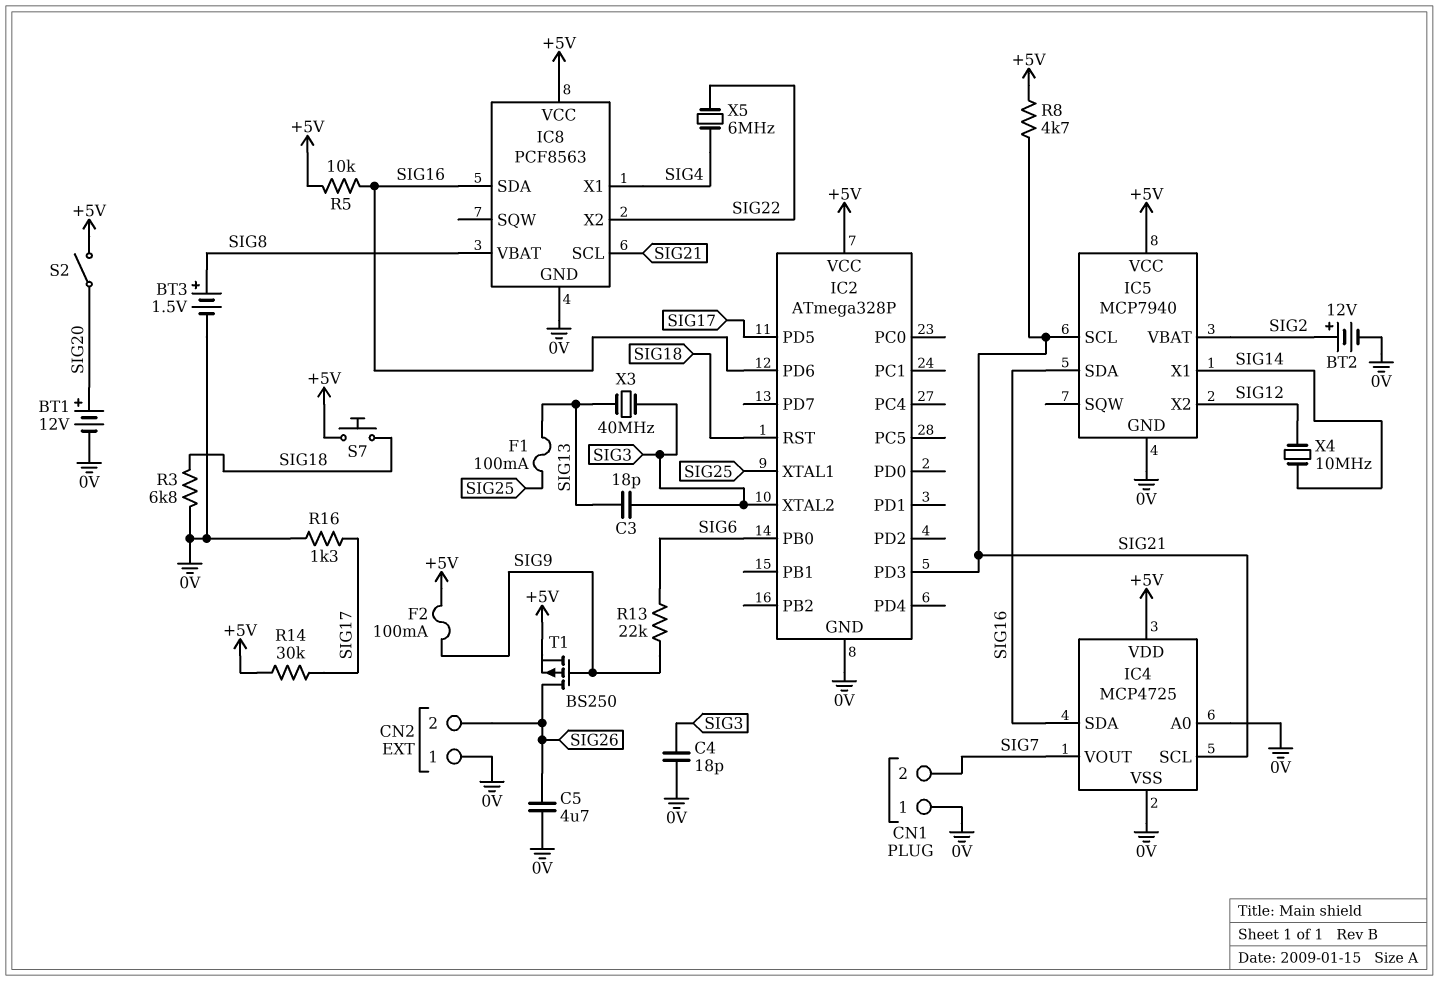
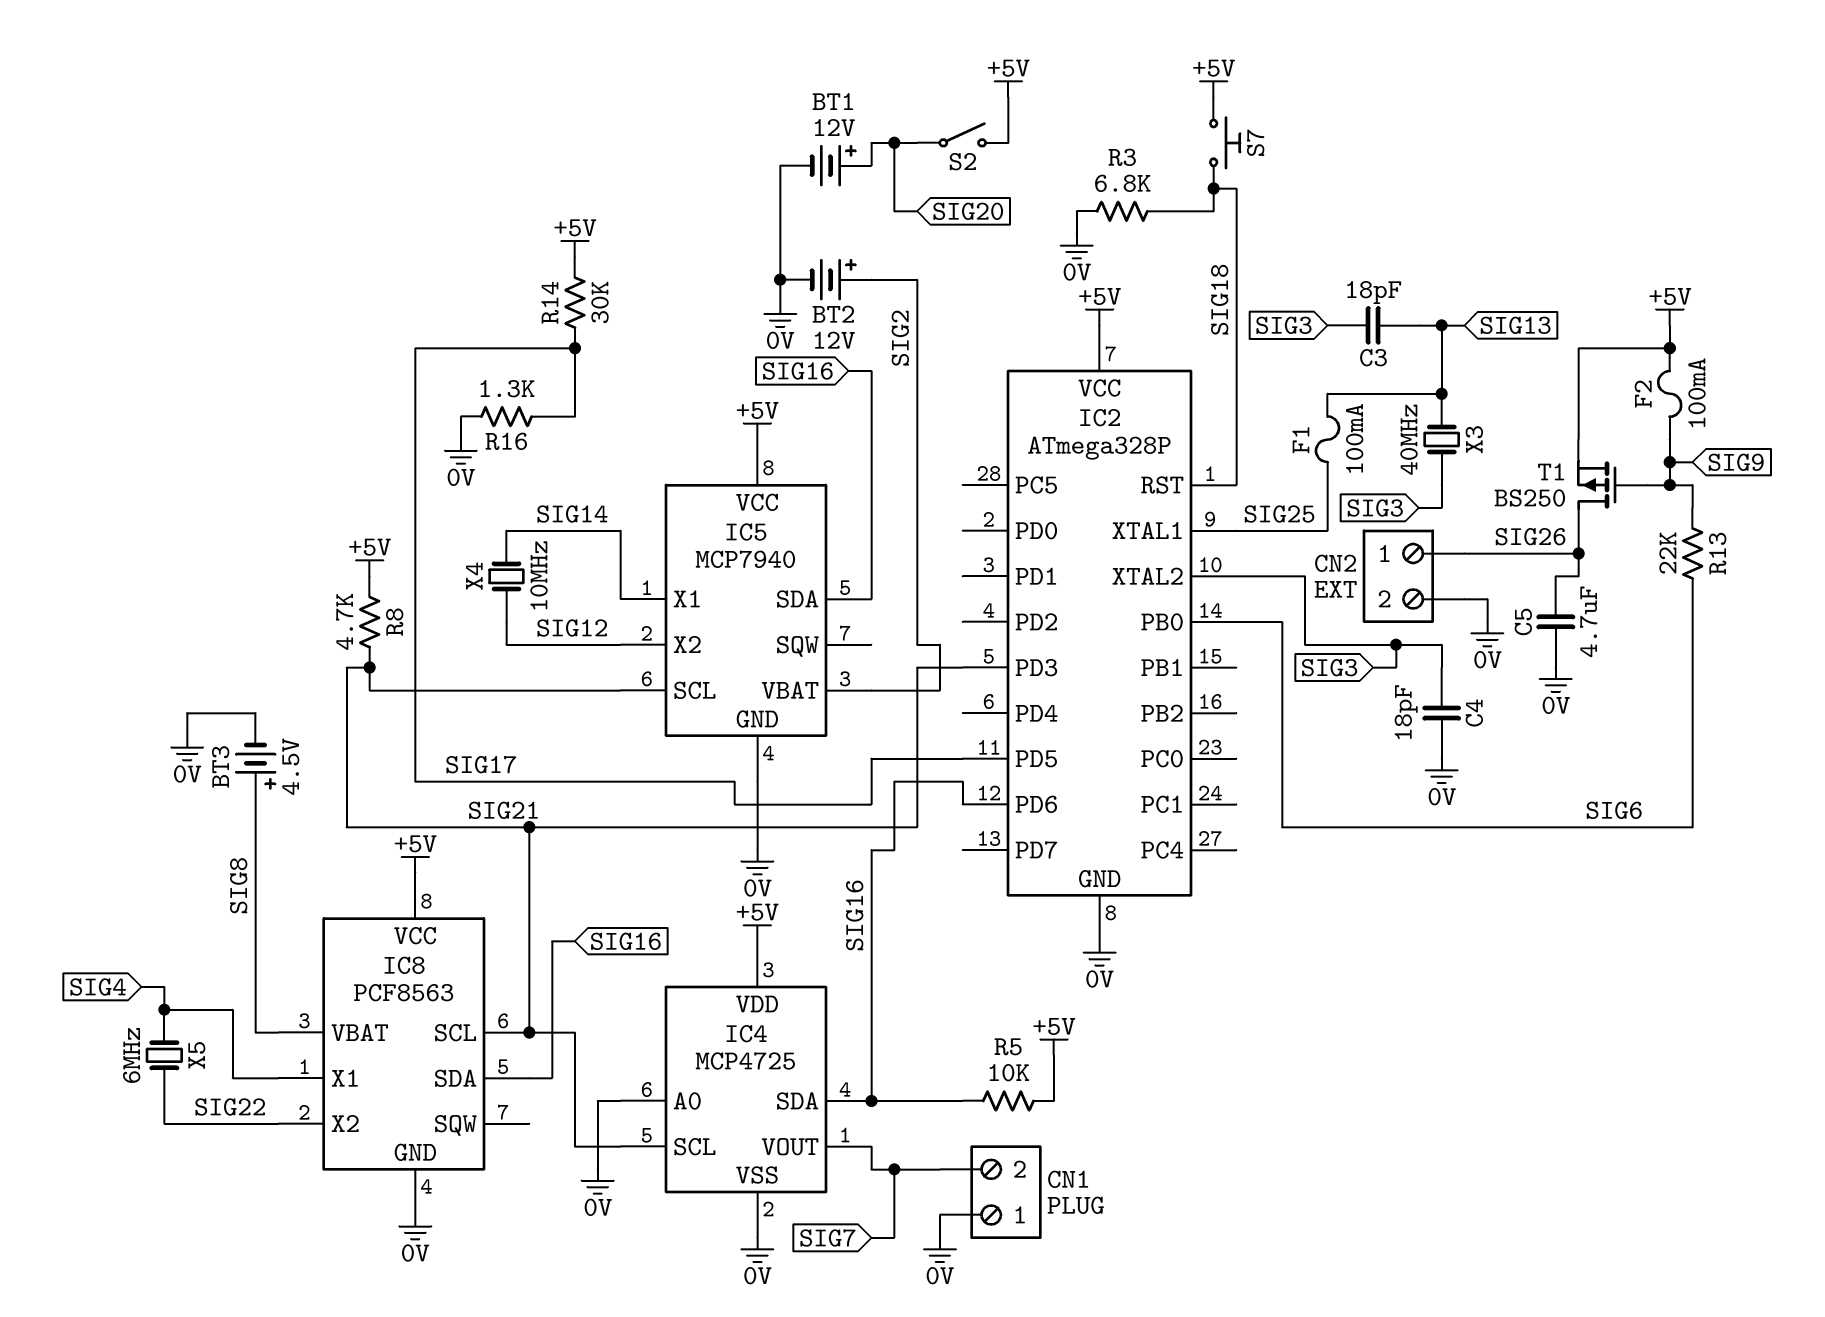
BT3: 1.5V (plus SIG8, minus 0V) -> 4.5V (plus SIG8, minus 0V)
CN2 pin 1: 0V -> SIG26
CN2 pin 2: SIG26 -> 0V

